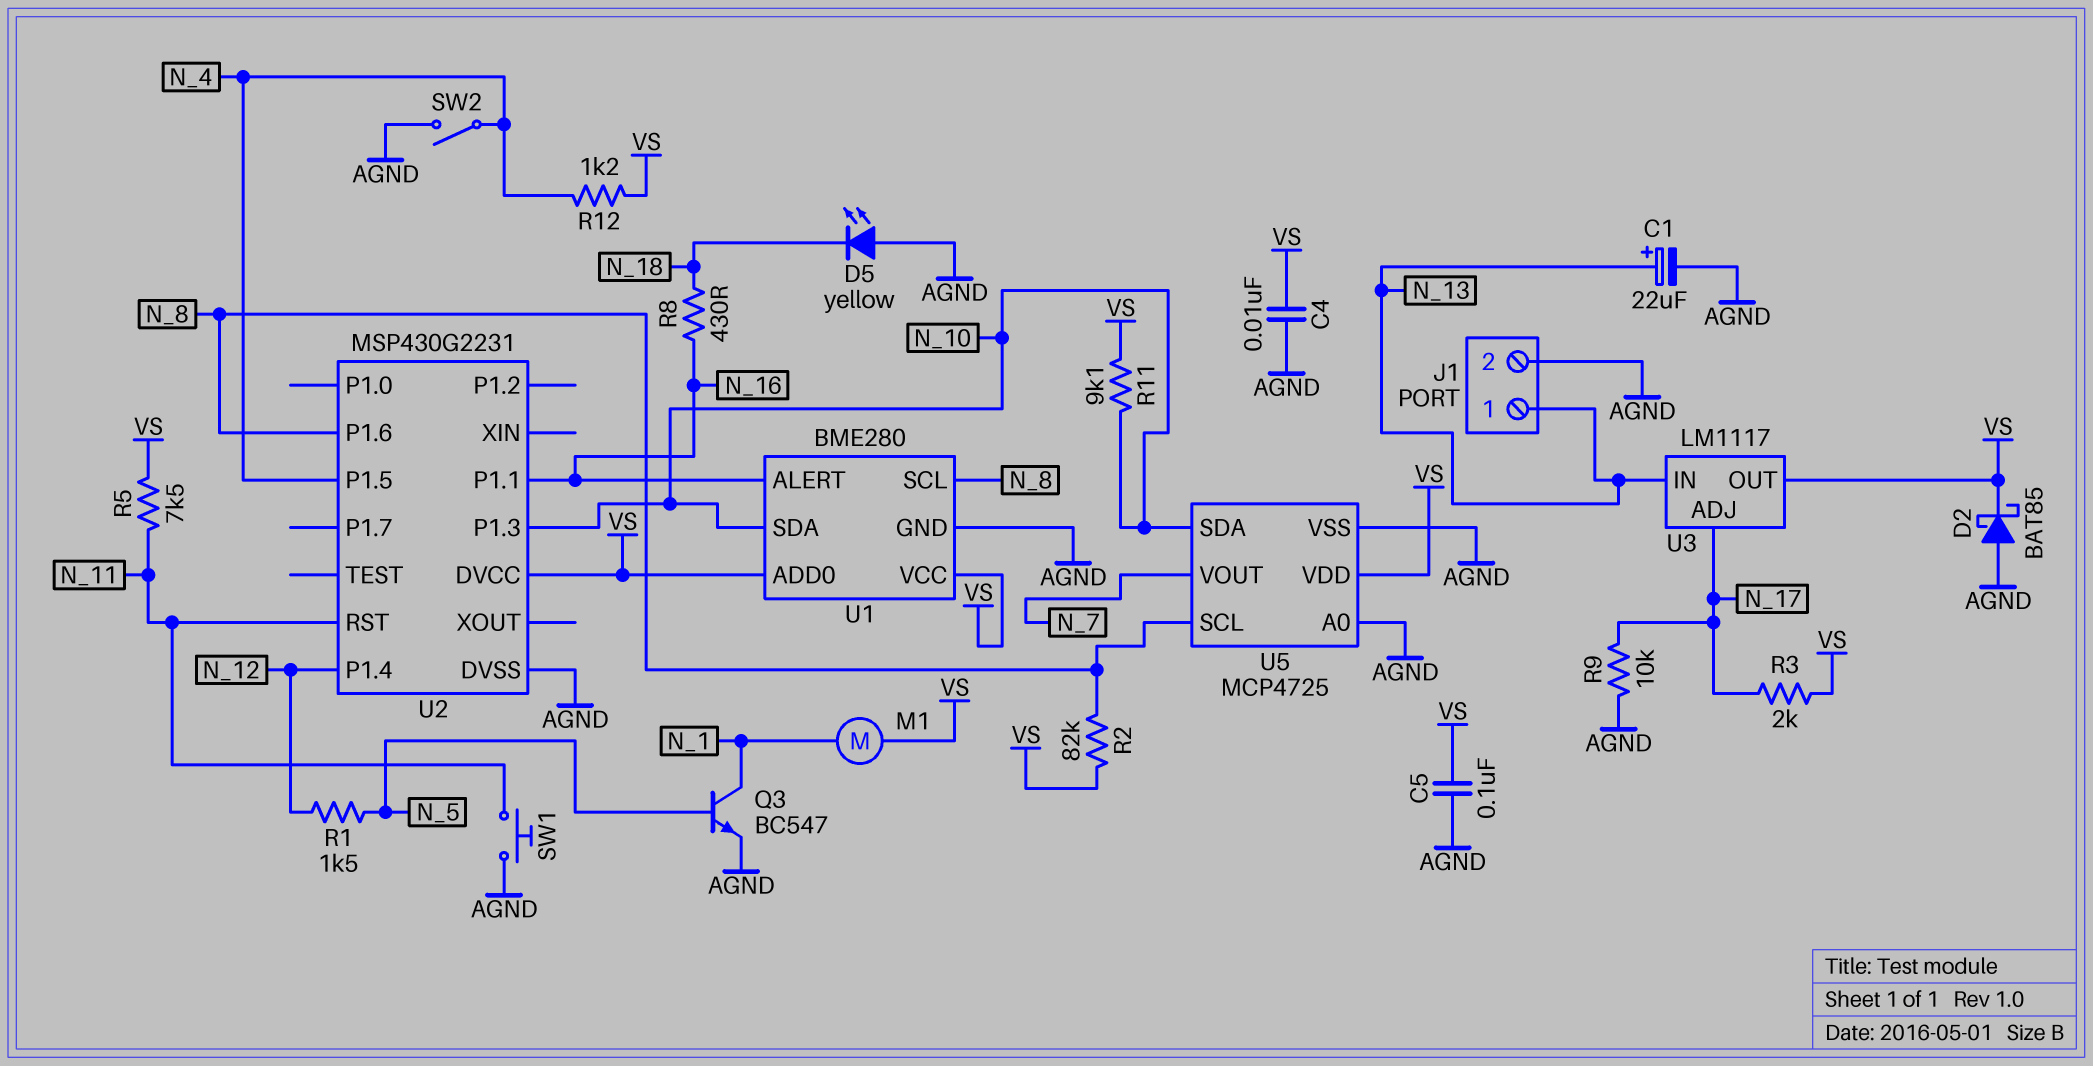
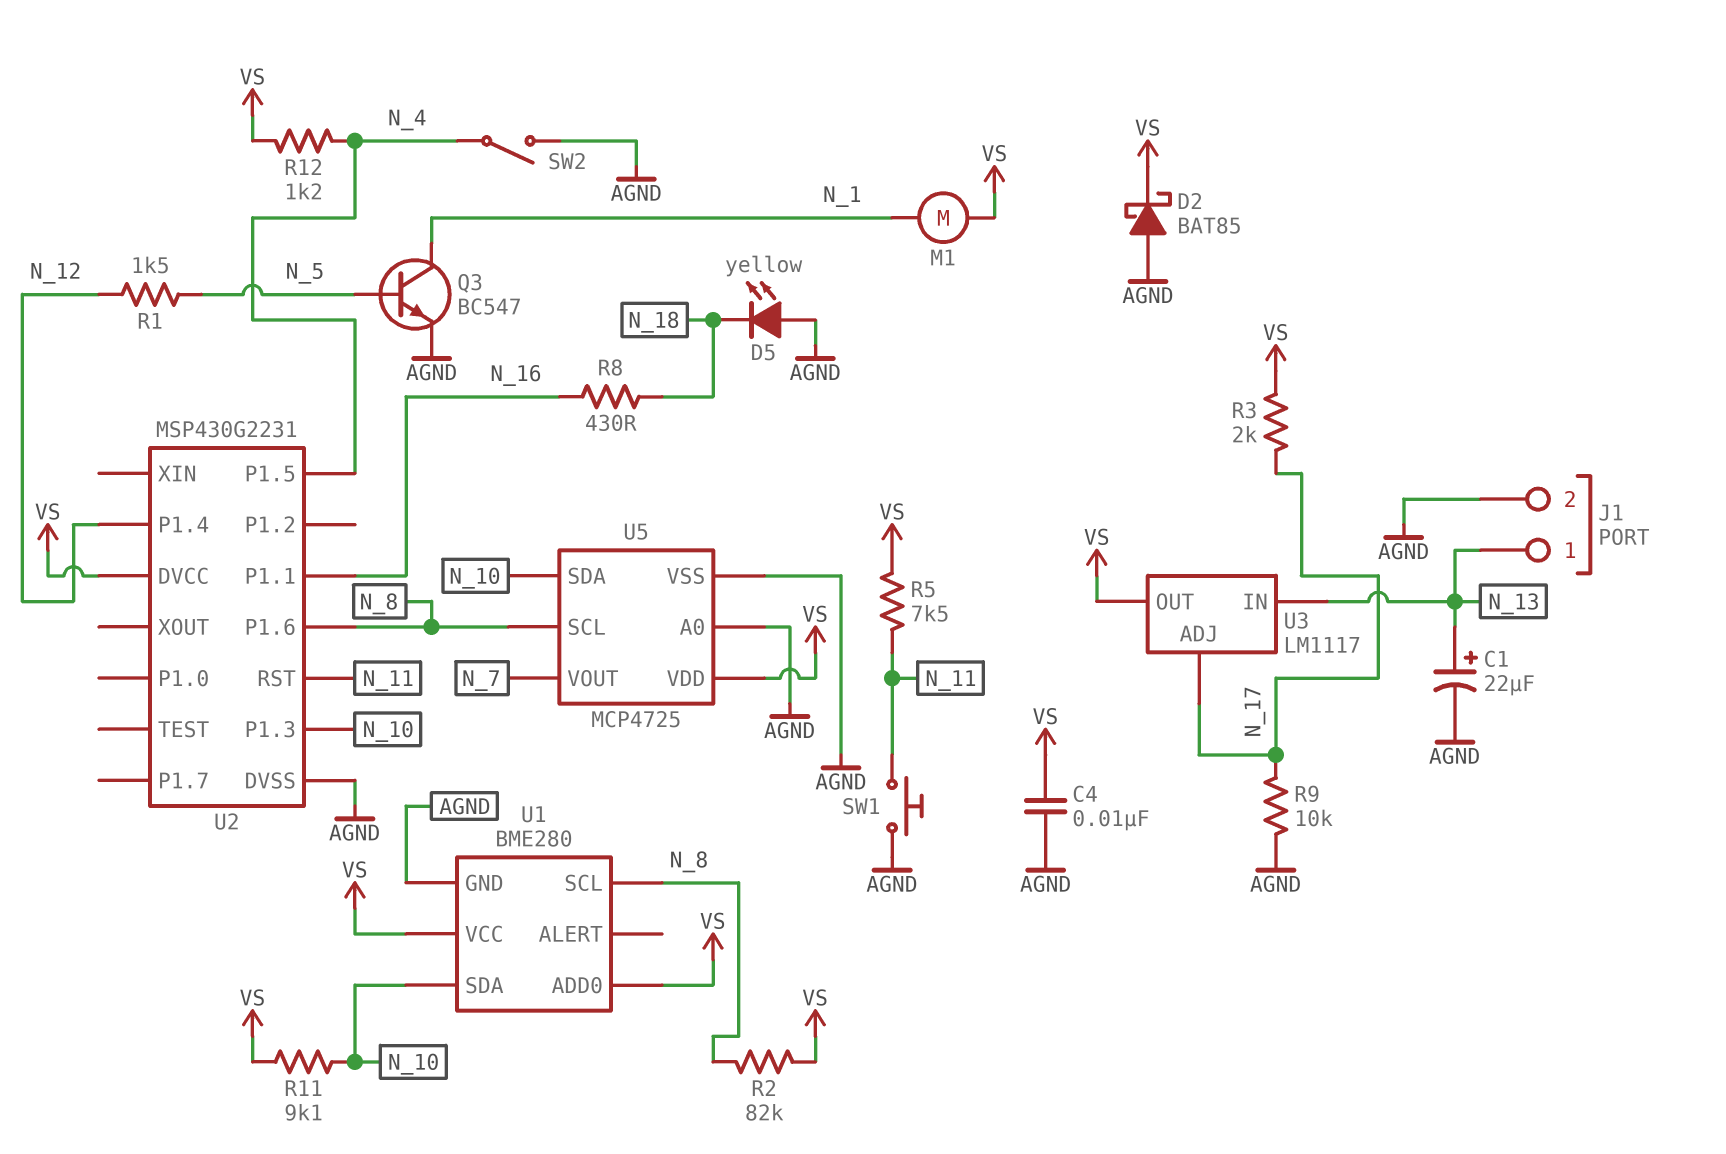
C5: 100nF (AGND, VS) -> none
U1 pin ALERT: N_16 -> none

